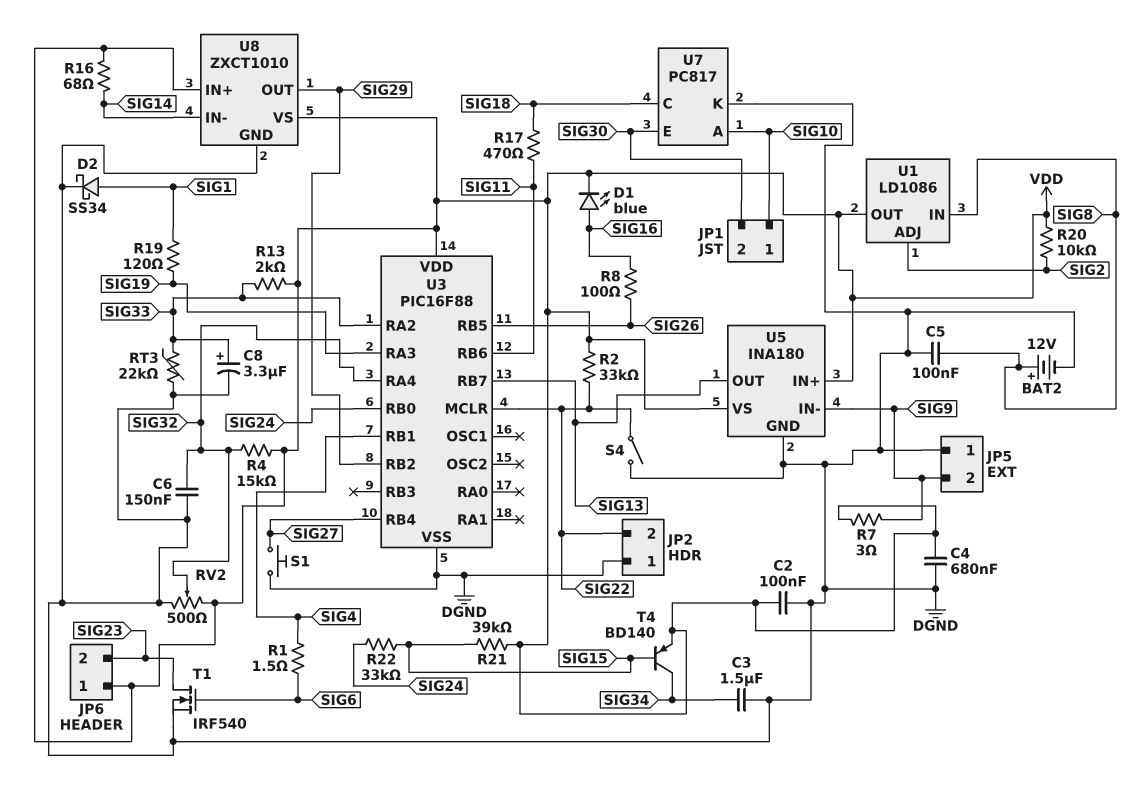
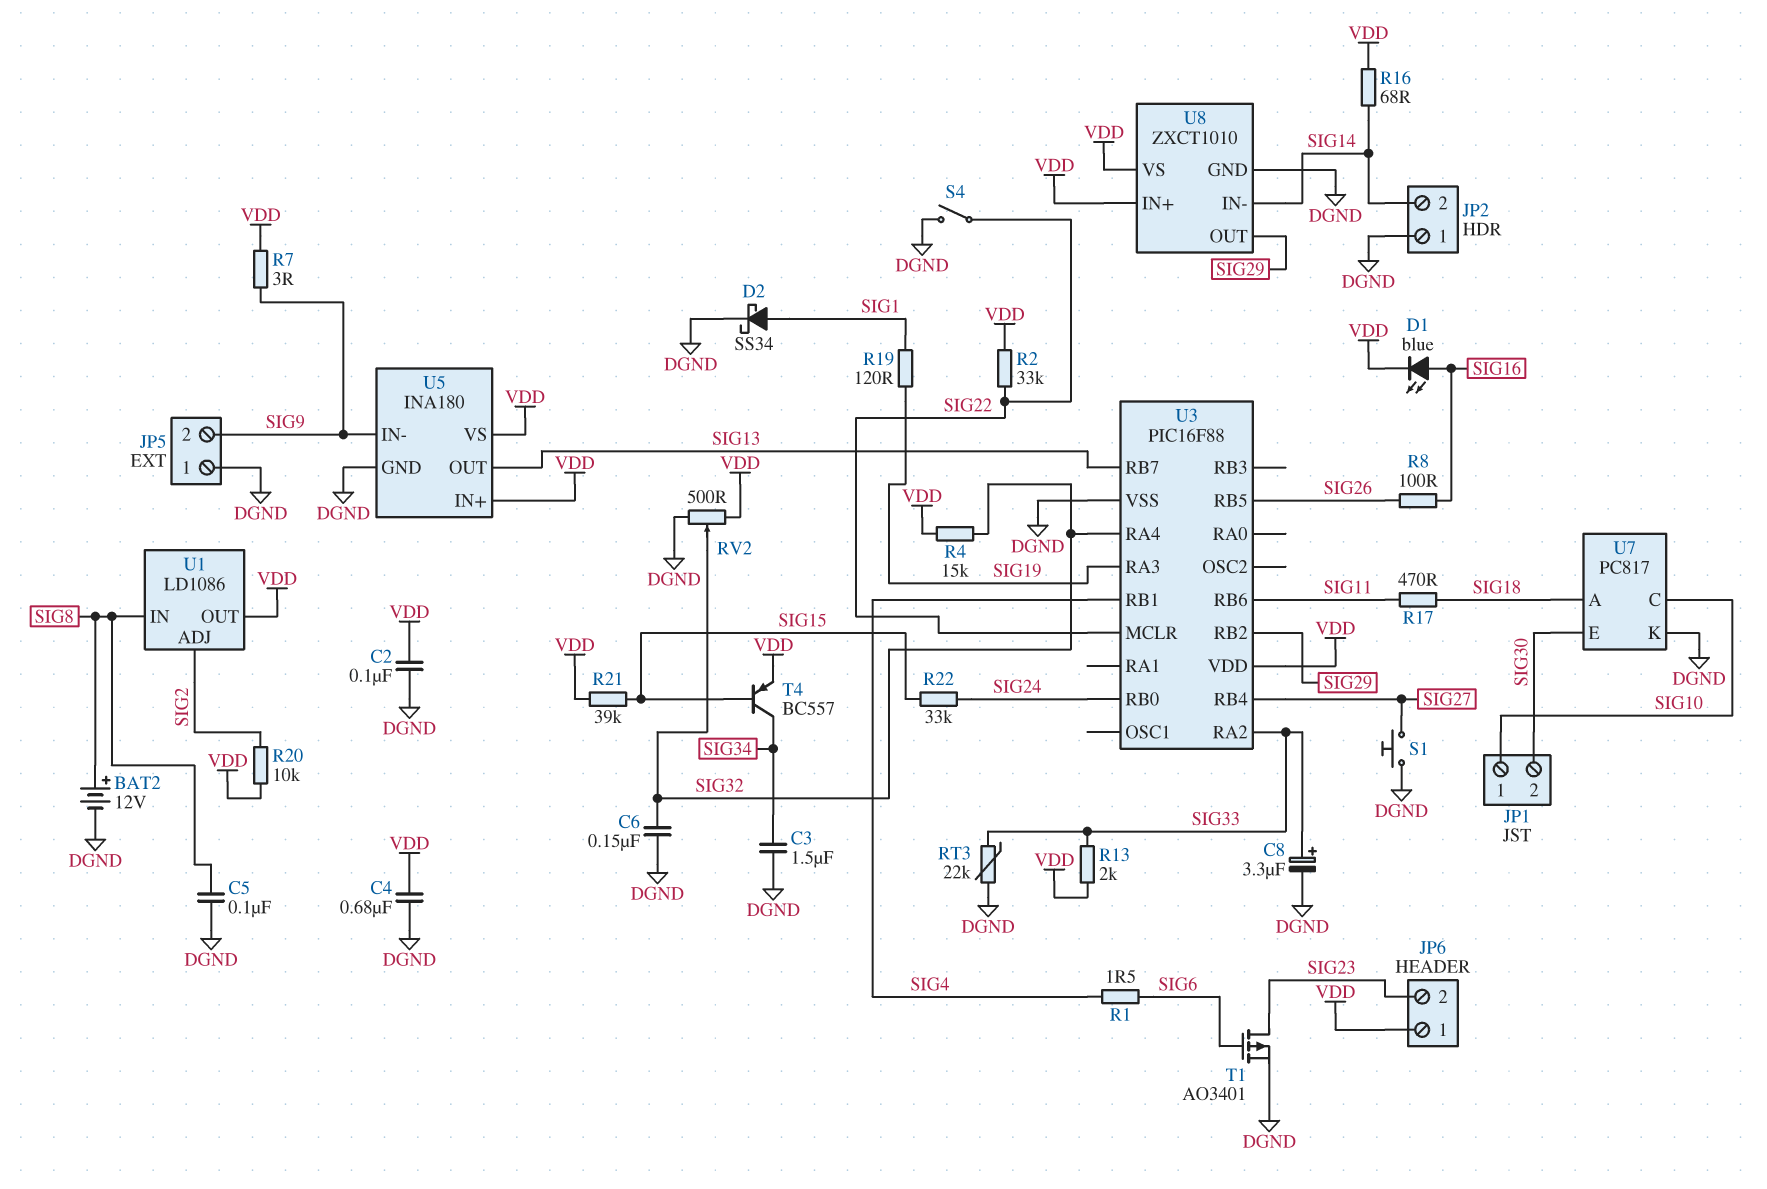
JP2 pin 2: SIG22 -> SIG14
T1: NMOS IRF540 (G SIG6, D SIG23, S DGND) -> PMOS AO3401 (G SIG6, D SIG23, S DGND)
T4: PNP BD140 (B SIG15, C SIG34, E VDD) -> PNP BC557 (B SIG15, C SIG34, E VDD)
U7 pin A: SIG10 -> SIG18
U7 pin C: SIG18 -> SIG10

